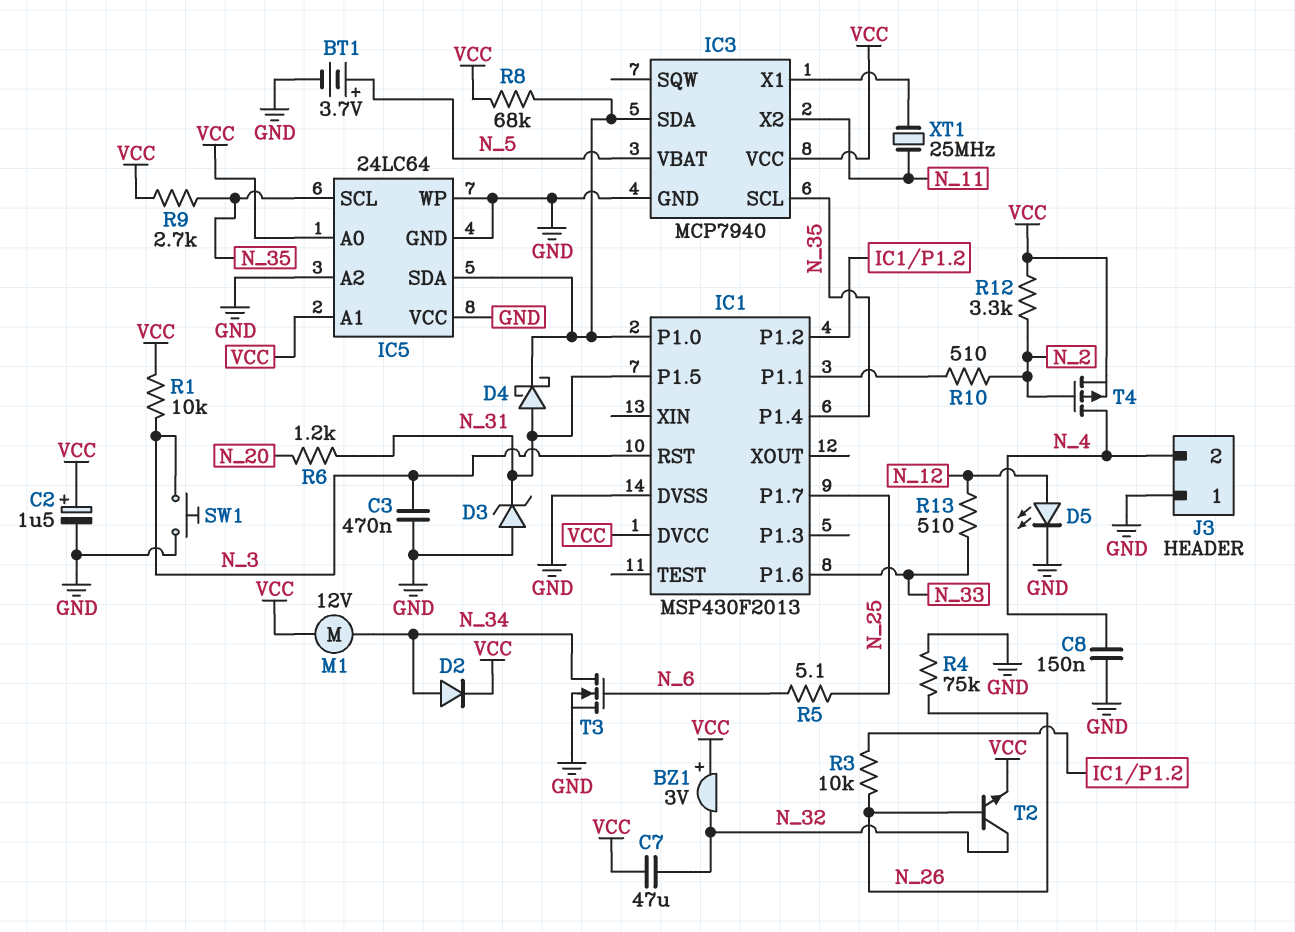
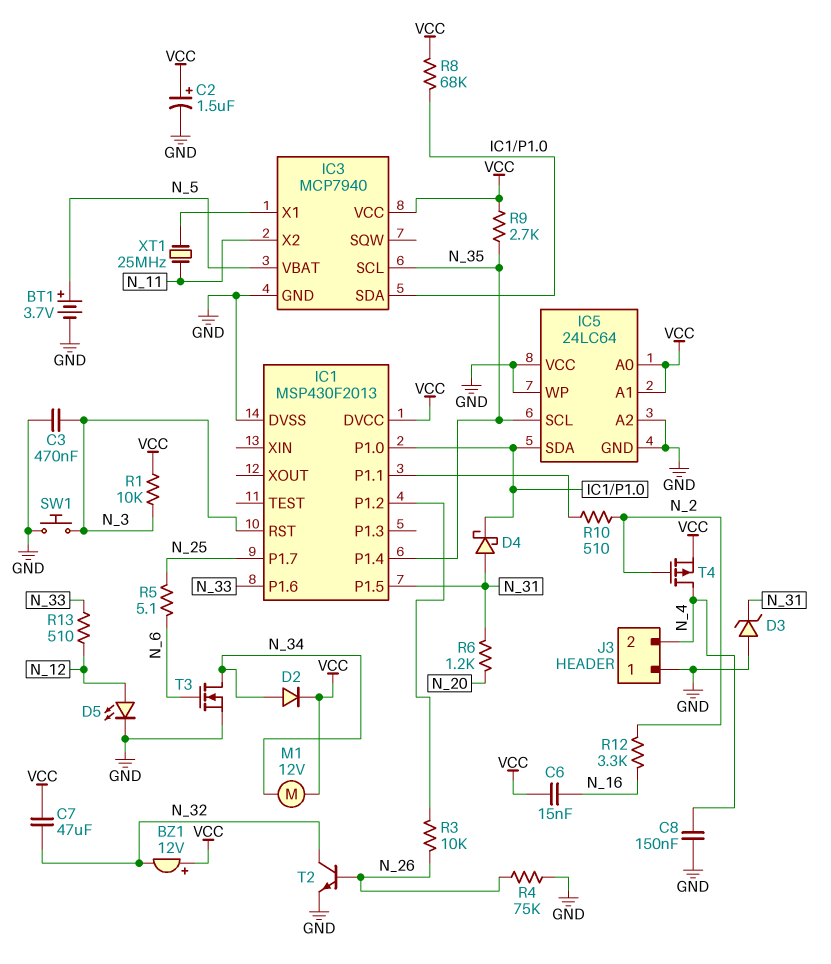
BZ1: buzzer 3V (plus VCC, minus N_32) -> buzzer 12V (plus VCC, minus N_32)
C6: none -> 15nF (N_16, VCC)
R12: 3.3k (N_2, VCC) -> 3.3k (N_2, N_16)
T2: NPN (B N_26, C N_32, E VCC) -> NPN (B N_26, C N_32, E GND)

